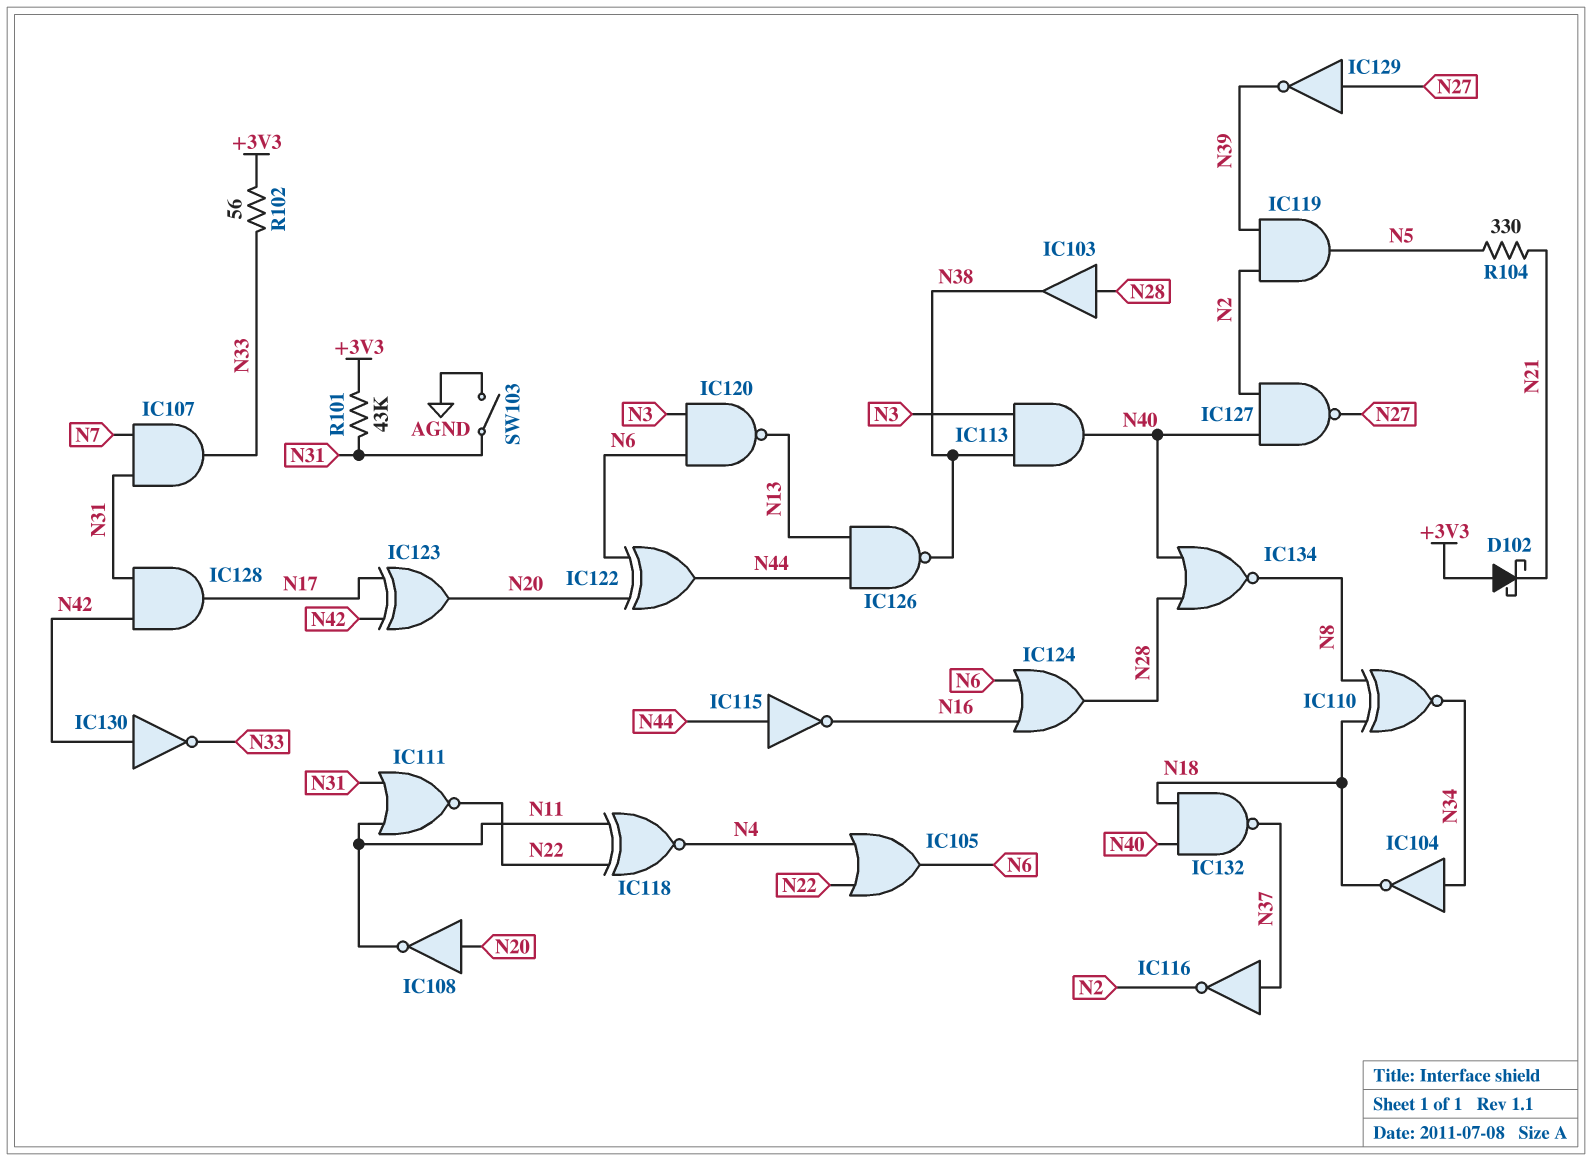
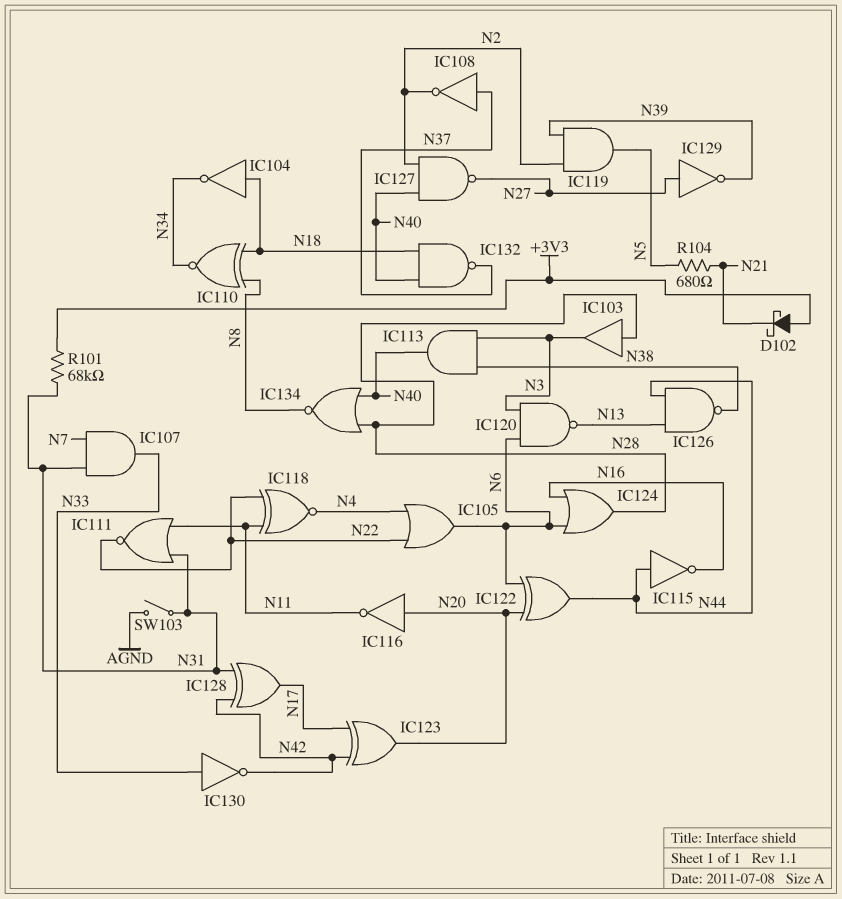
IC103: buffer (in N28, out N38) -> buffer (in N28, out N3)
IC104: NOT (in N34, out N18) -> NOT (in N18, out N34)
IC108: NOT (in N20, out N11) -> NOT (in N37, out N2)
IC116: NOT (in N37, out N2) -> NOT (in N20, out N11)
IC128: AND (in N31, in N42, out N17) -> XOR (in N31, in N42, out N17)
IC130: NOT (in N42, out N33) -> NOT (in N33, out N42)
R101: 43k (+3V3, N31) -> 68k (+3V3, N31)
R102: 56 (+3V3, N33) -> none
R104: 330 (N5, N21) -> 680 (N5, N21)

